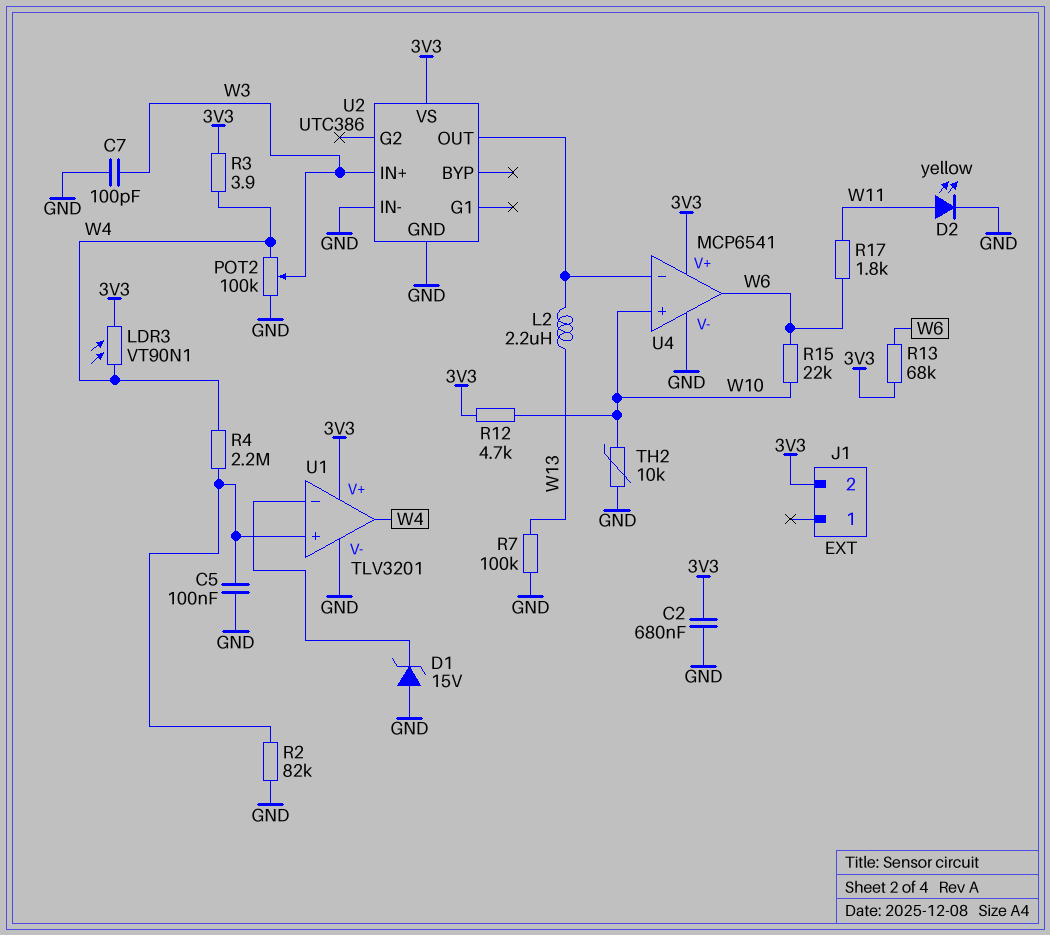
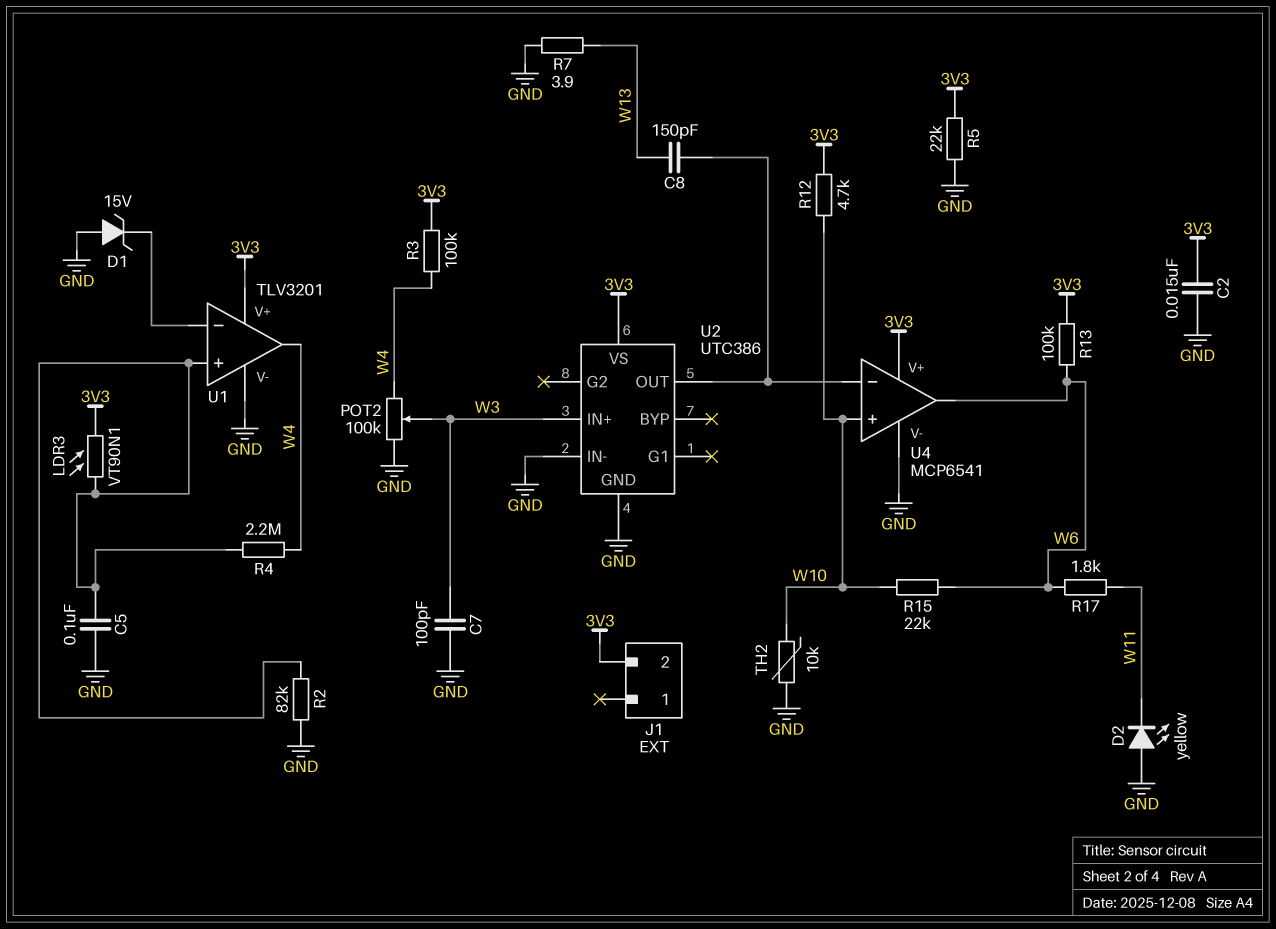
C2: 680nF (3V3, GND) -> 15nF (3V3, GND)
C8: none -> 150pF (U2/OUT, W13)
D2: LED yellow (A W11, K GND) -> LED yellow (A GND, K W11)
L2: 2.2uH (U2/OUT, W13) -> none
LDR3: VT90N1 (3V3, W4) -> VT90N1 (3V3, U1/in+)
R3: 3.9 (3V3, W4) -> 100k (3V3, W4)
R5: none -> 22k (3V3, GND)
R7: 100k (GND, W13) -> 3.9 (GND, W13)
R13: 68k (3V3, W6) -> 100k (3V3, W6)

